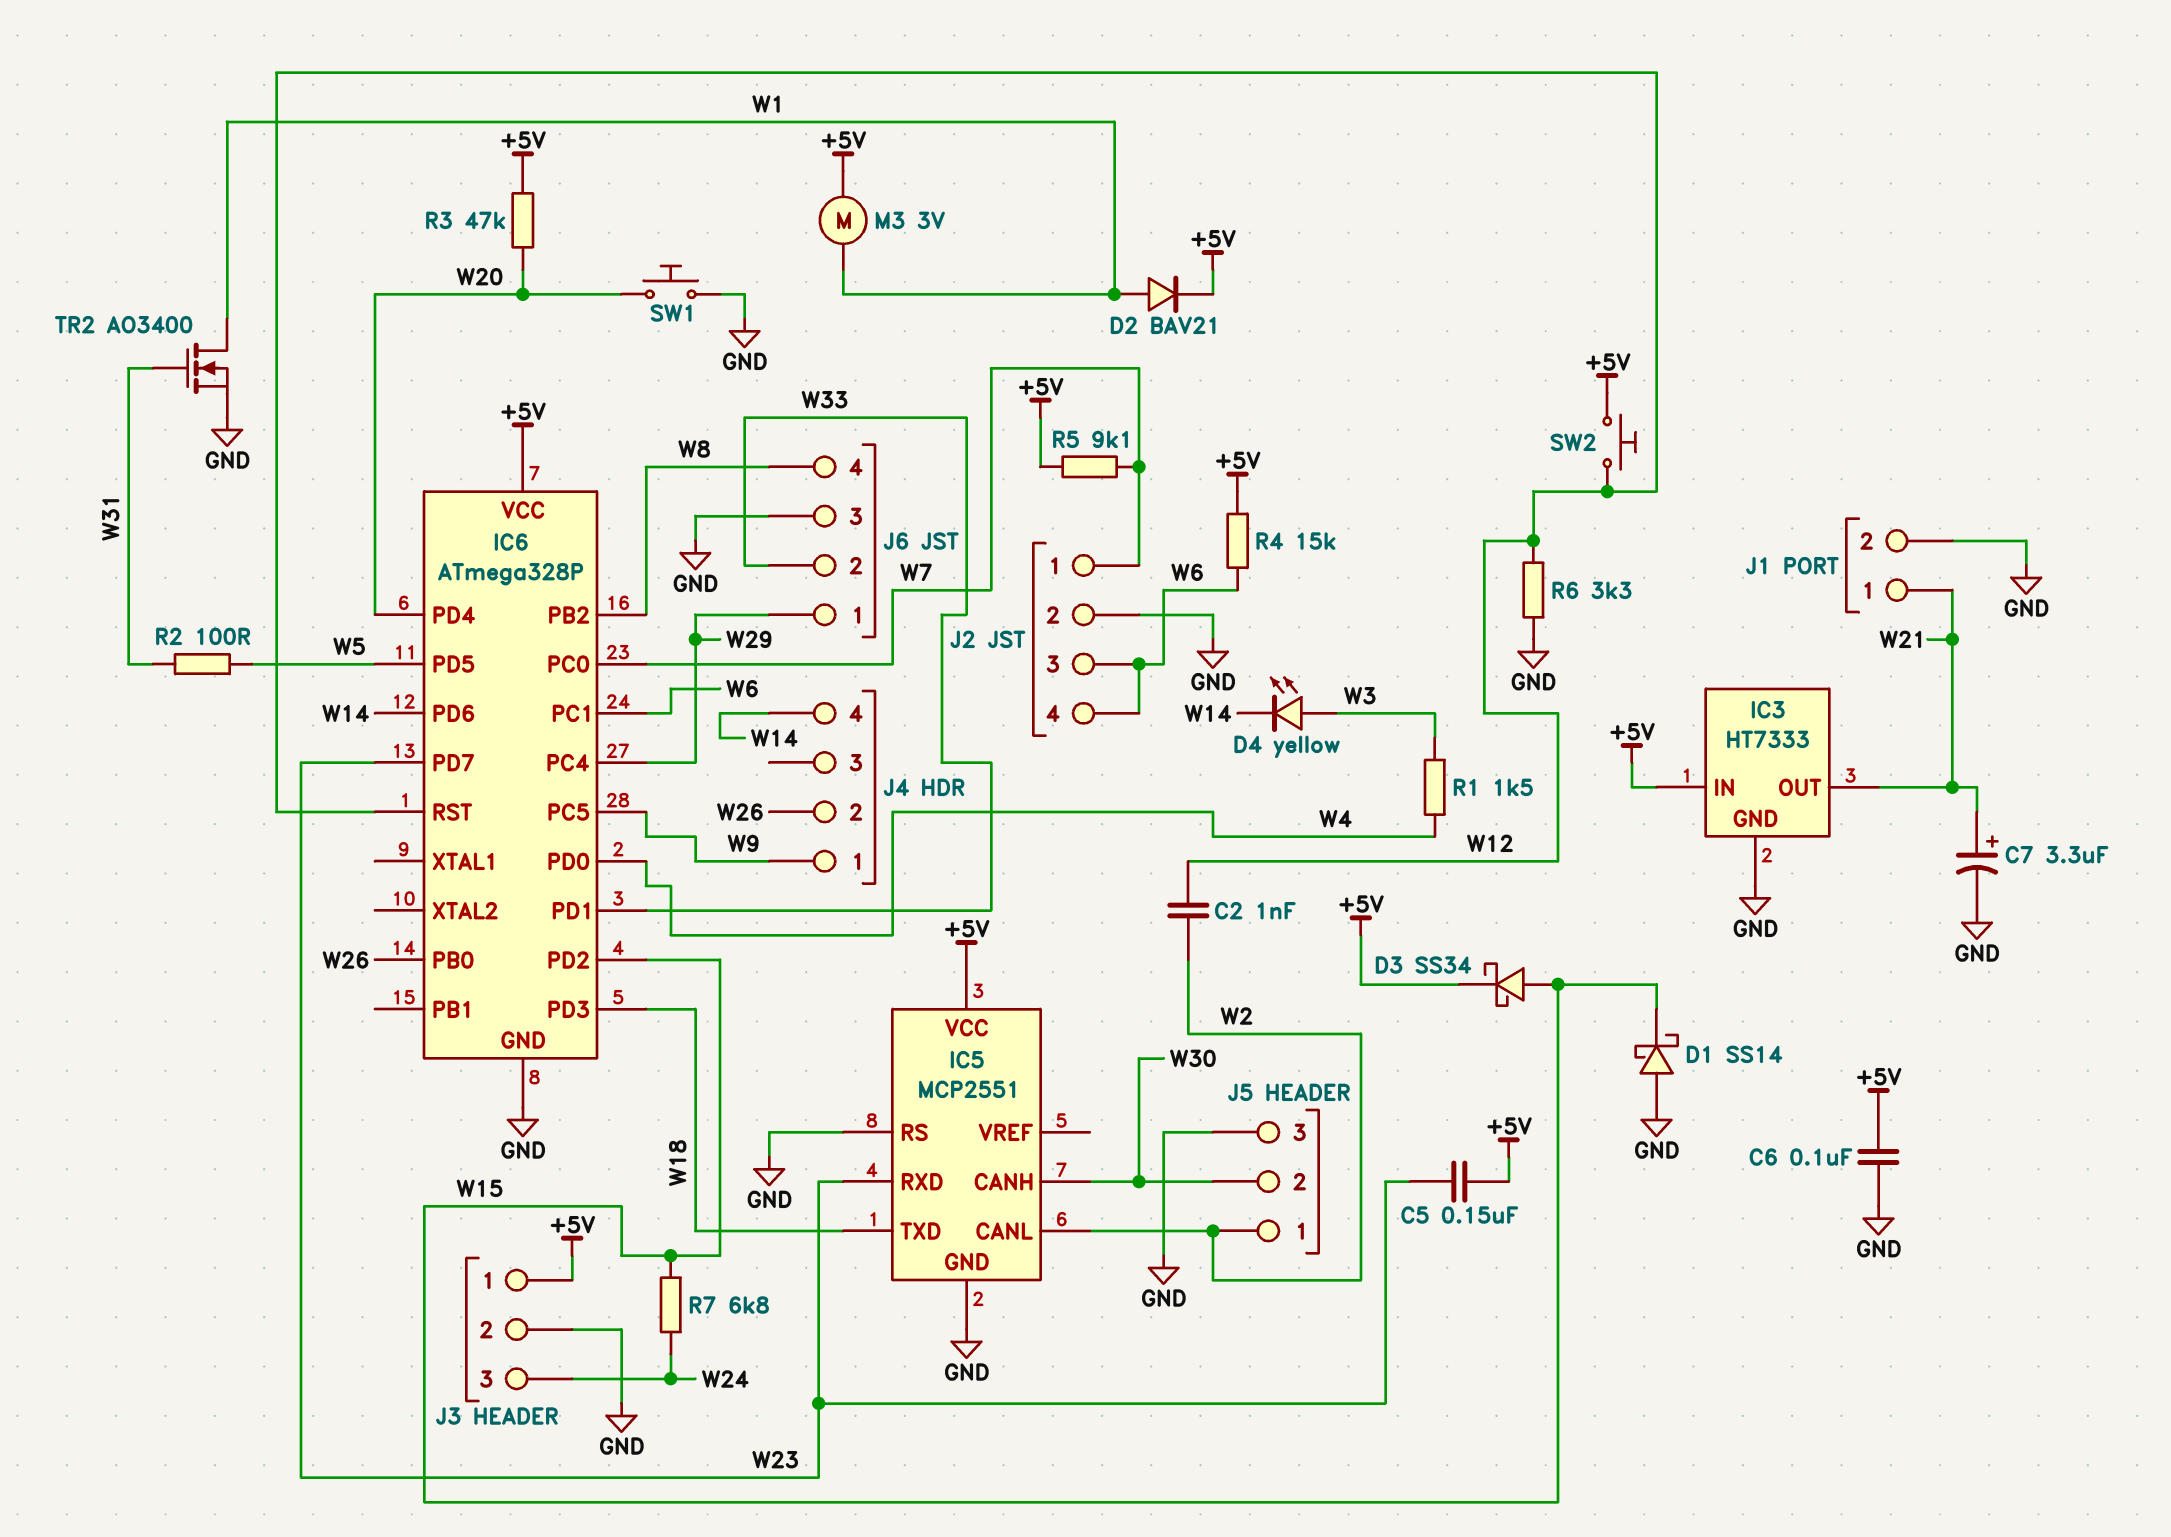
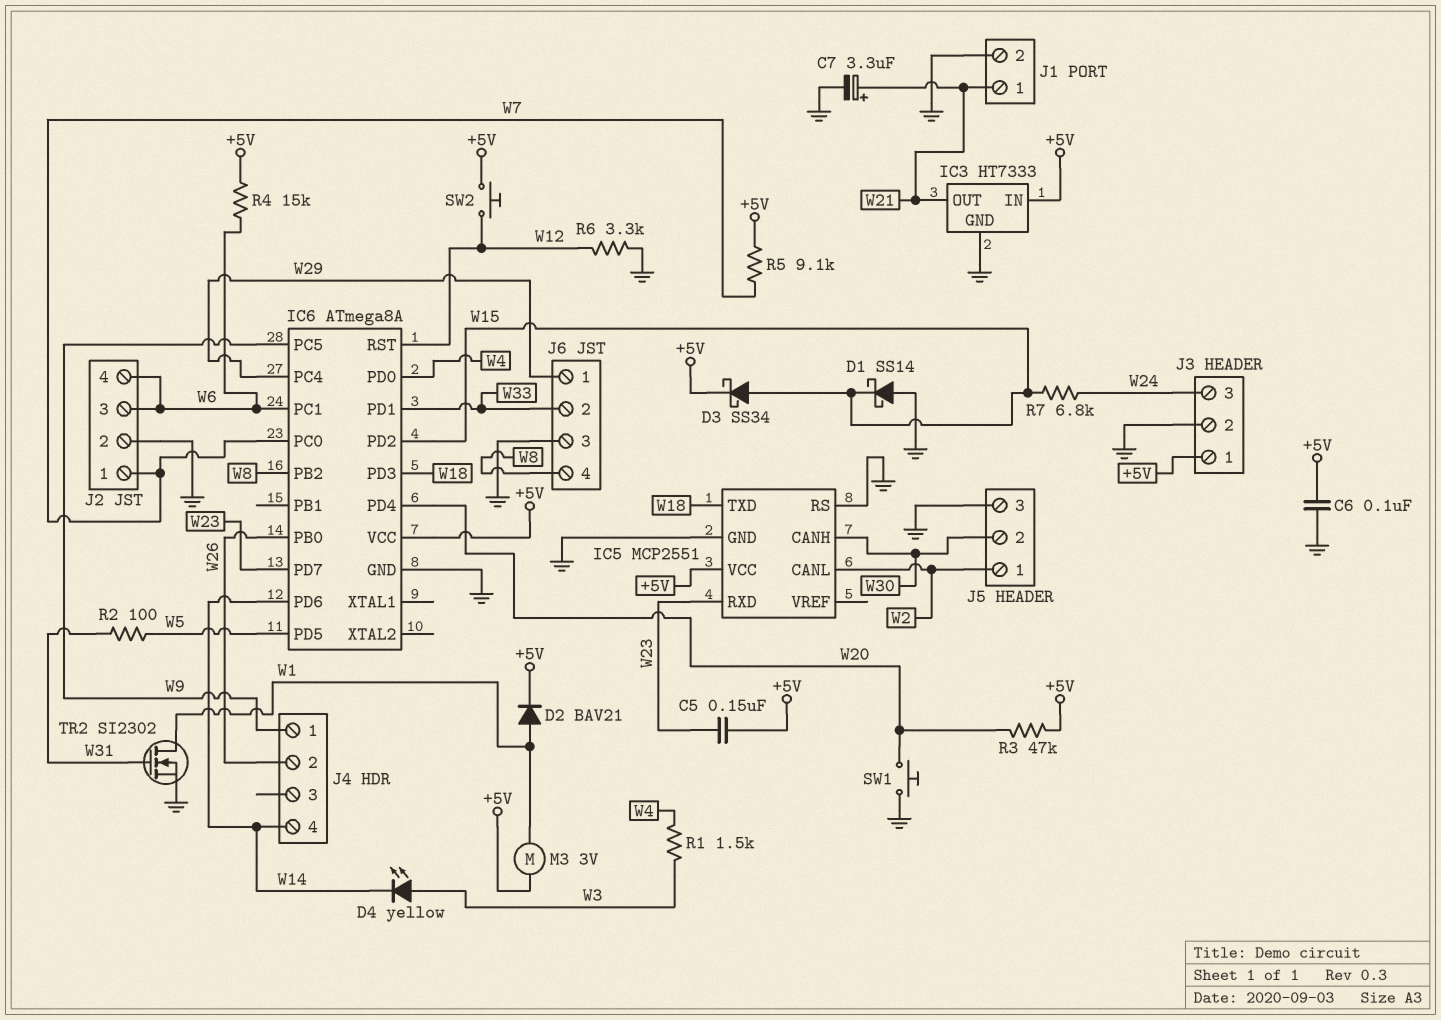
C2: 1nF (W2, W12) -> none
IC6: ATmega328P -> ATmega8A
TR2: NMOS AO3400 (G W31, D W1, S GND) -> NMOS SI2302 (G W31, D W1, S GND)

